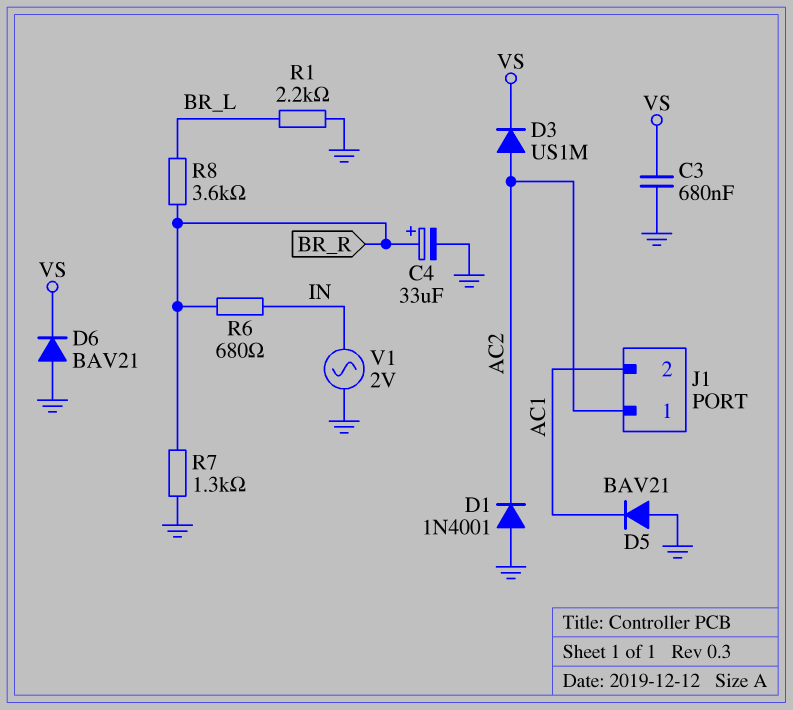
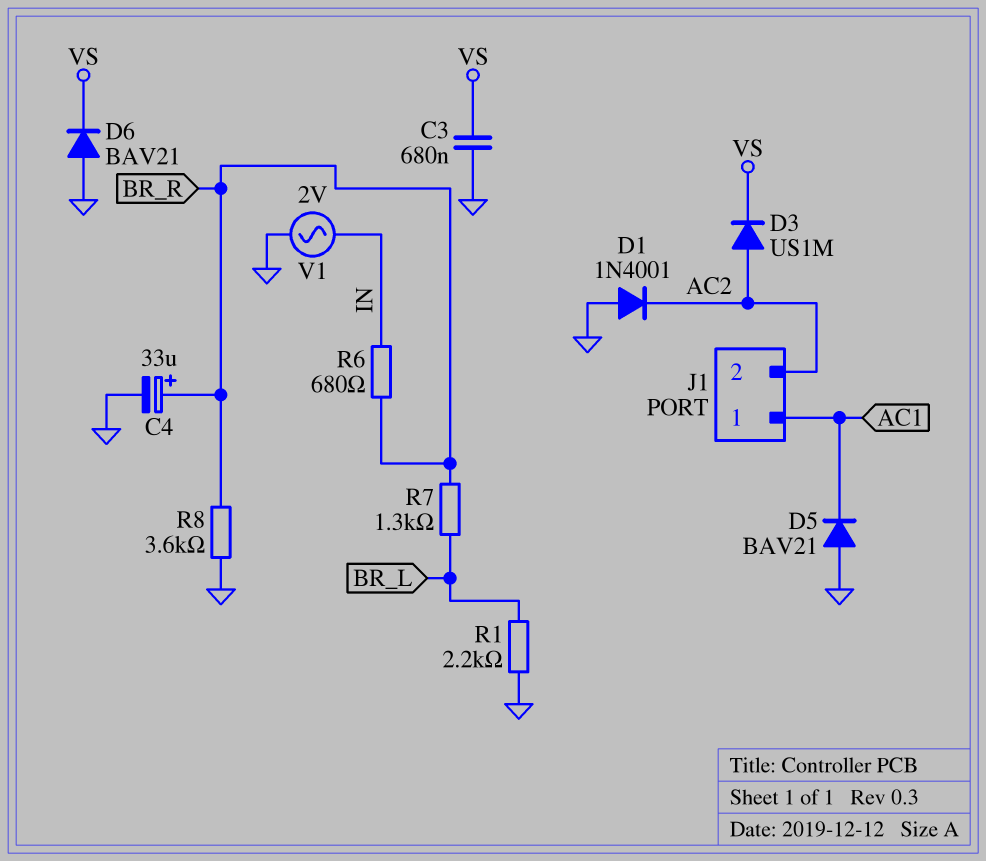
J1 pin 1: AC2 -> AC1
J1 pin 2: AC1 -> AC2
R7: 1.3k (BR_R, GND) -> 1.3k (BR_L, BR_R)
R8: 3.6k (BR_L, BR_R) -> 3.6k (BR_R, GND)

